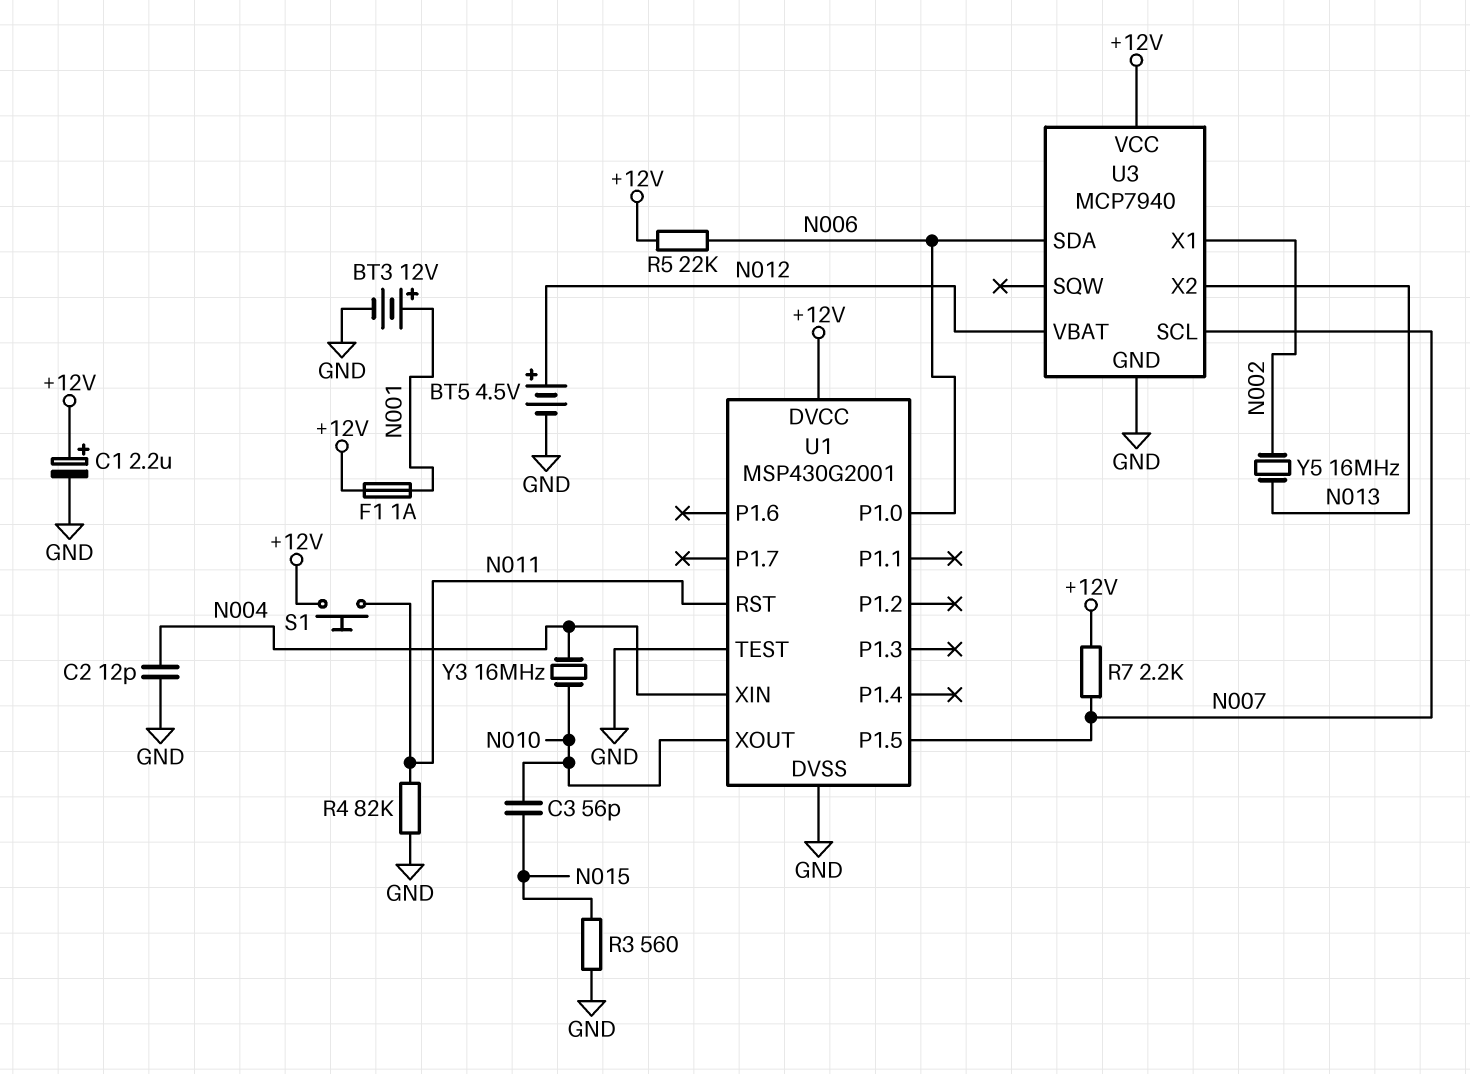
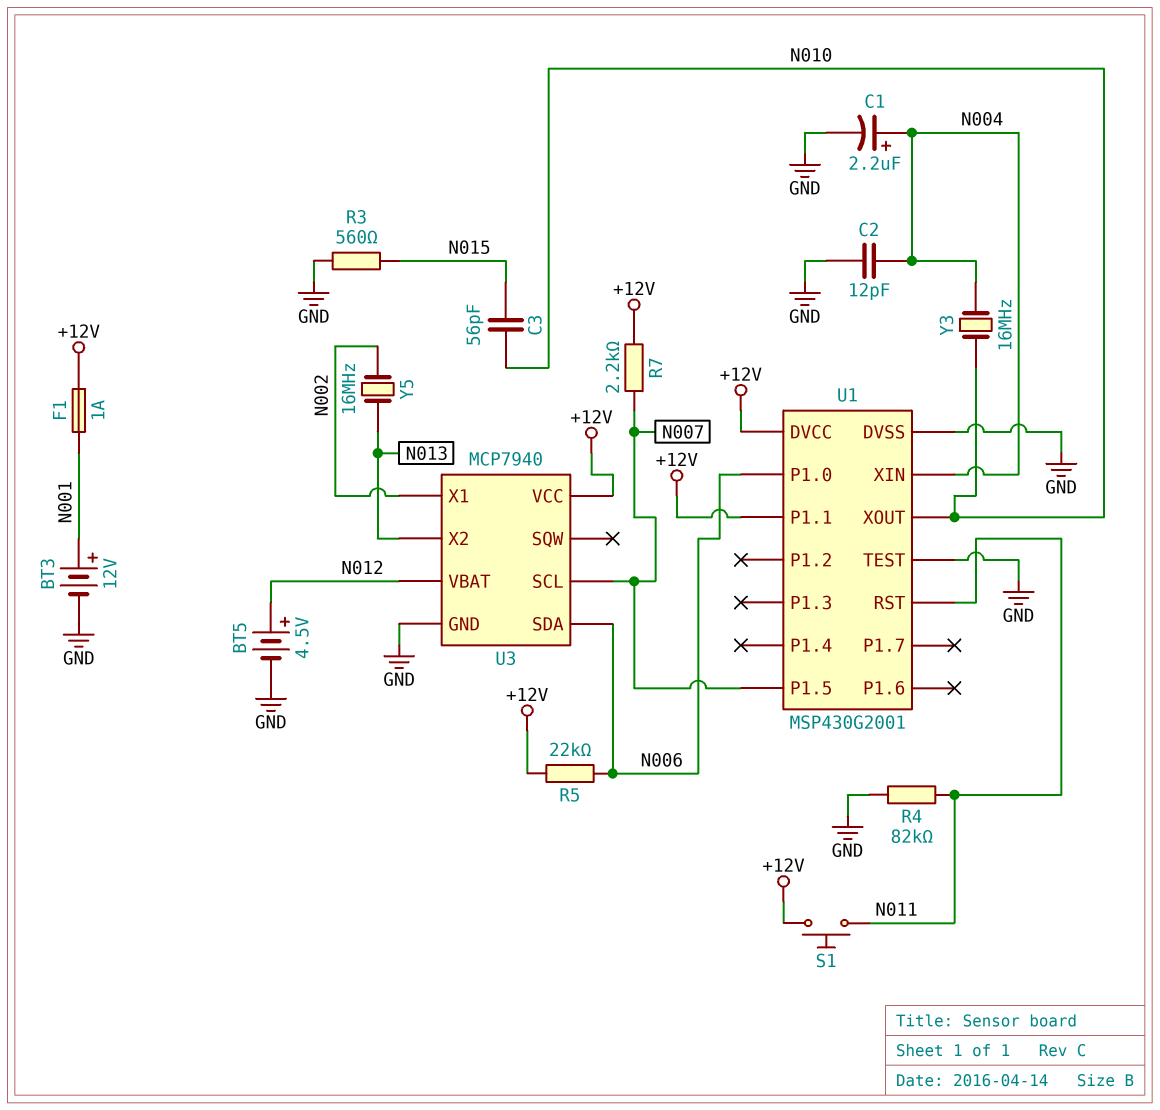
C1: 2.2uF (plus +12V, minus GND) -> 2.2uF (plus N004, minus GND)
U1 pin P1.1: none -> +12V

